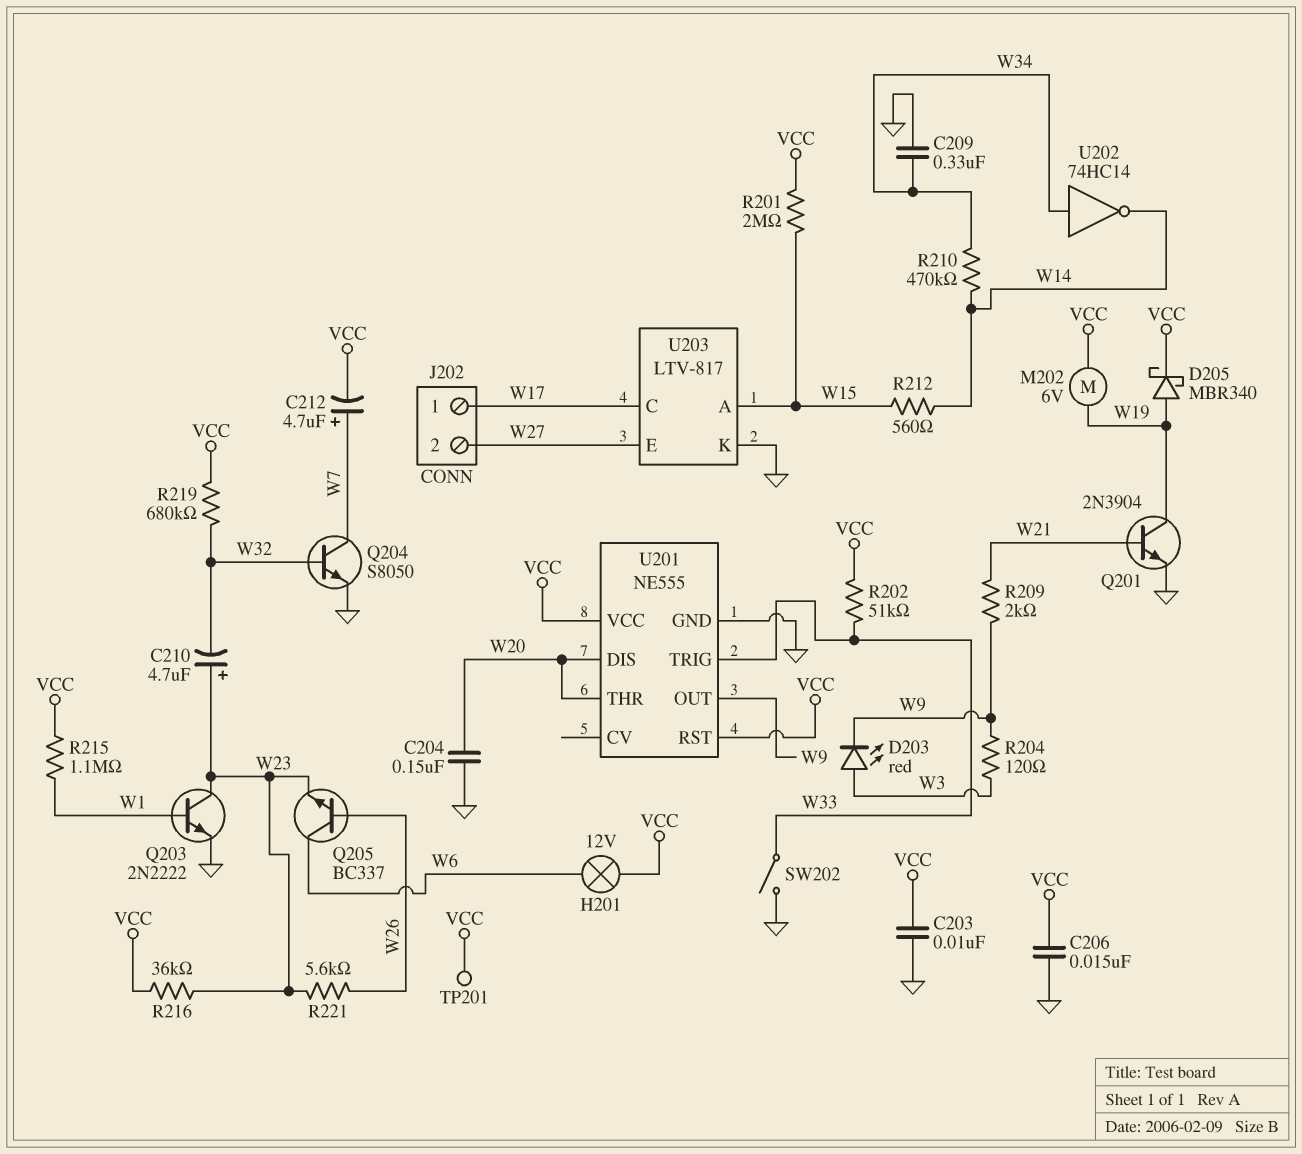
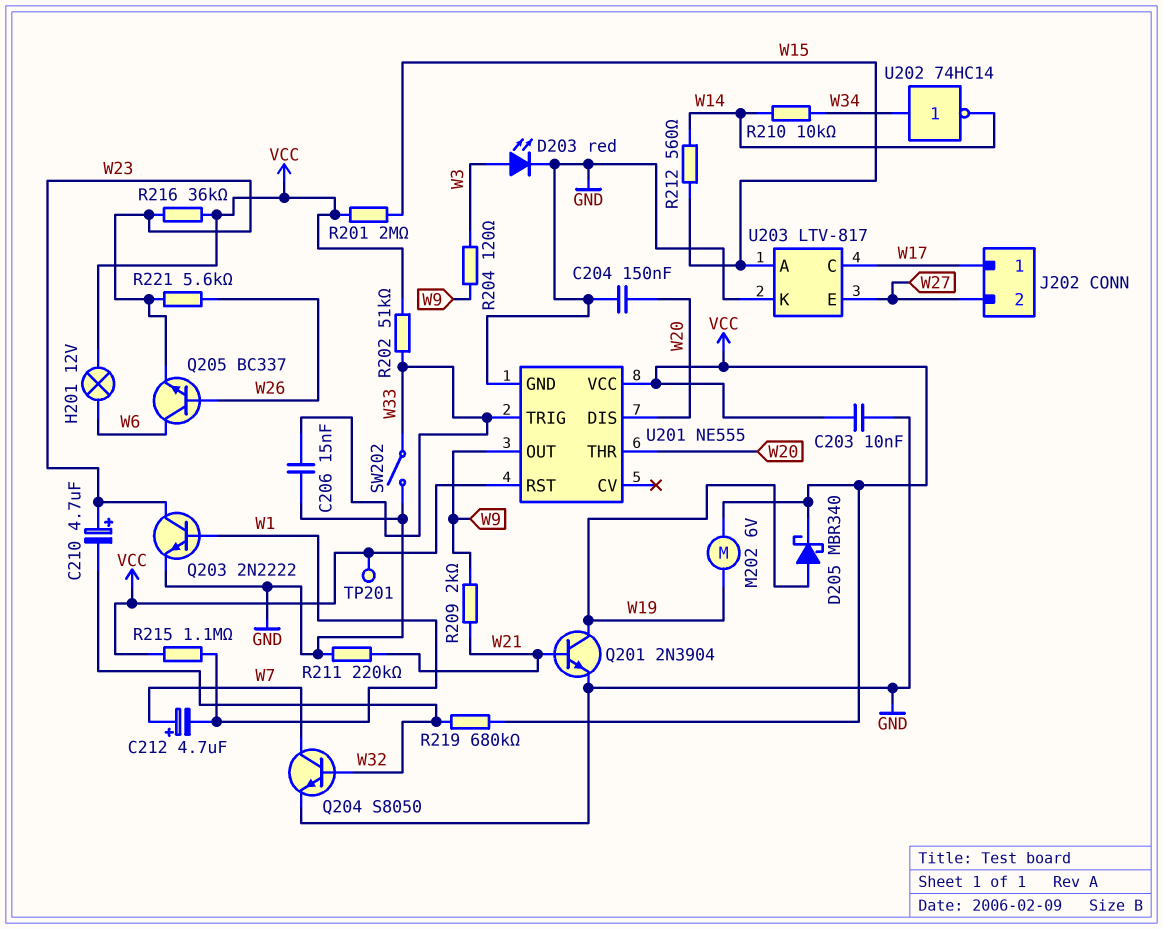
C206: 15nF (GND, VCC) -> 15nF (GND, W33)
C209: 330nF (GND, W34) -> none
C212: 4.7uF (plus W7, minus VCC) -> 4.7uF (plus W7, minus W1)
D203: LED red (A W3, K W9) -> LED red (A W3, K GND)
R210: 470k (W14, W34) -> 10k (W14, W34)
R211: none -> 220k (GND, W21)

